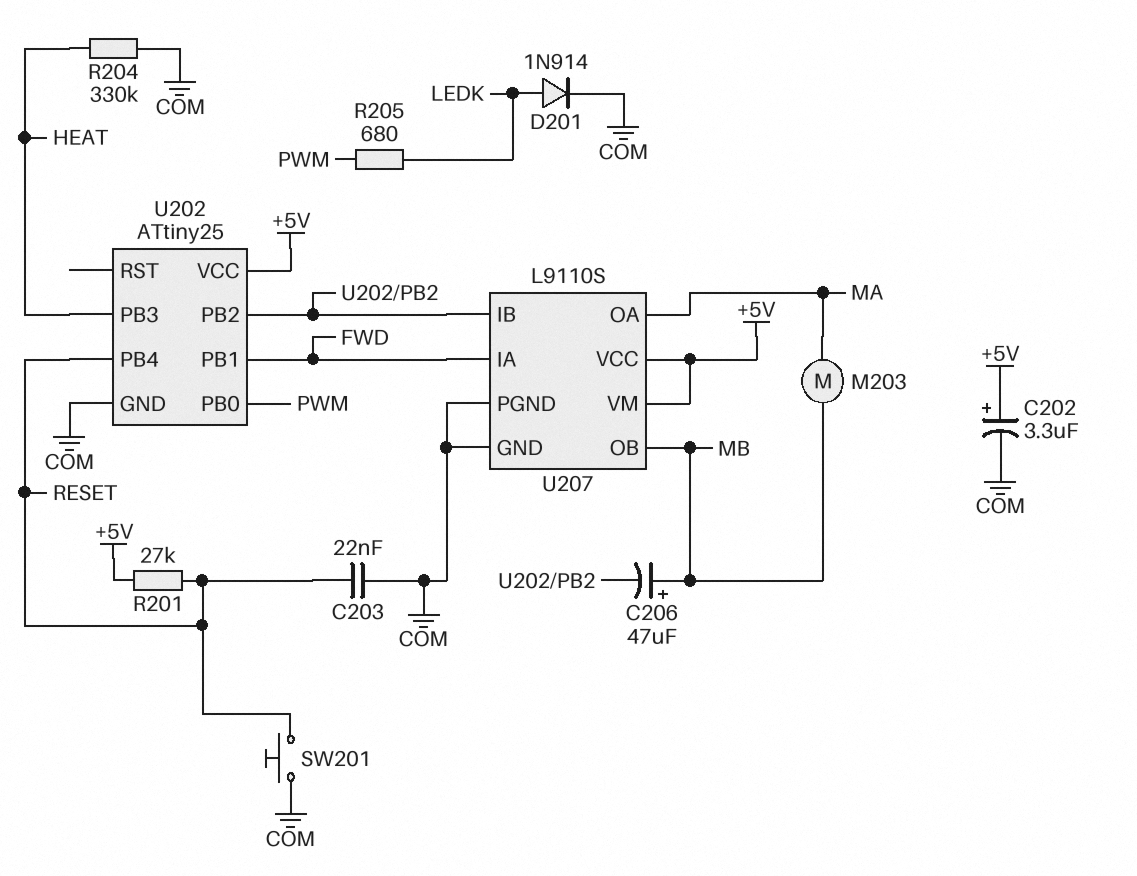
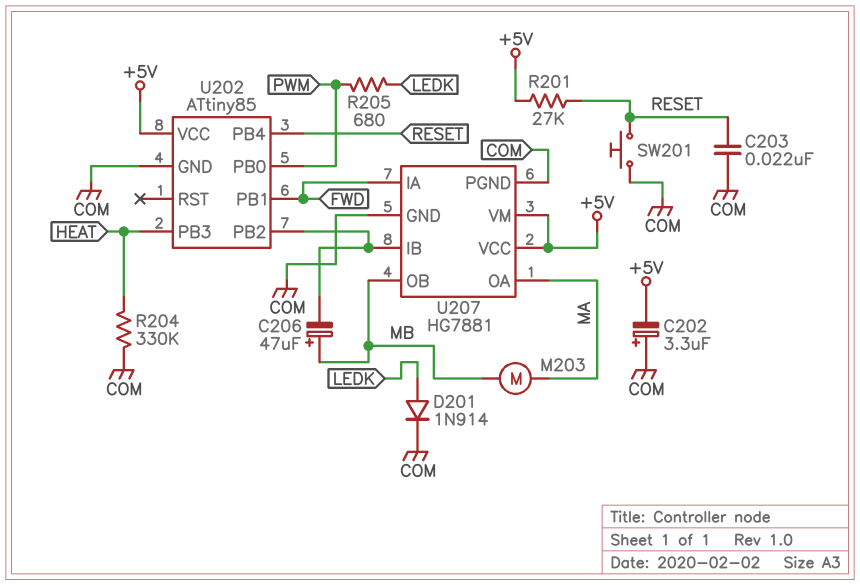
C202: 3.3uF (plus +5V, minus COM) -> 3.3uF (plus COM, minus +5V)
U202: ATtiny25 -> ATtiny85
U207: L9110S -> HG7881

